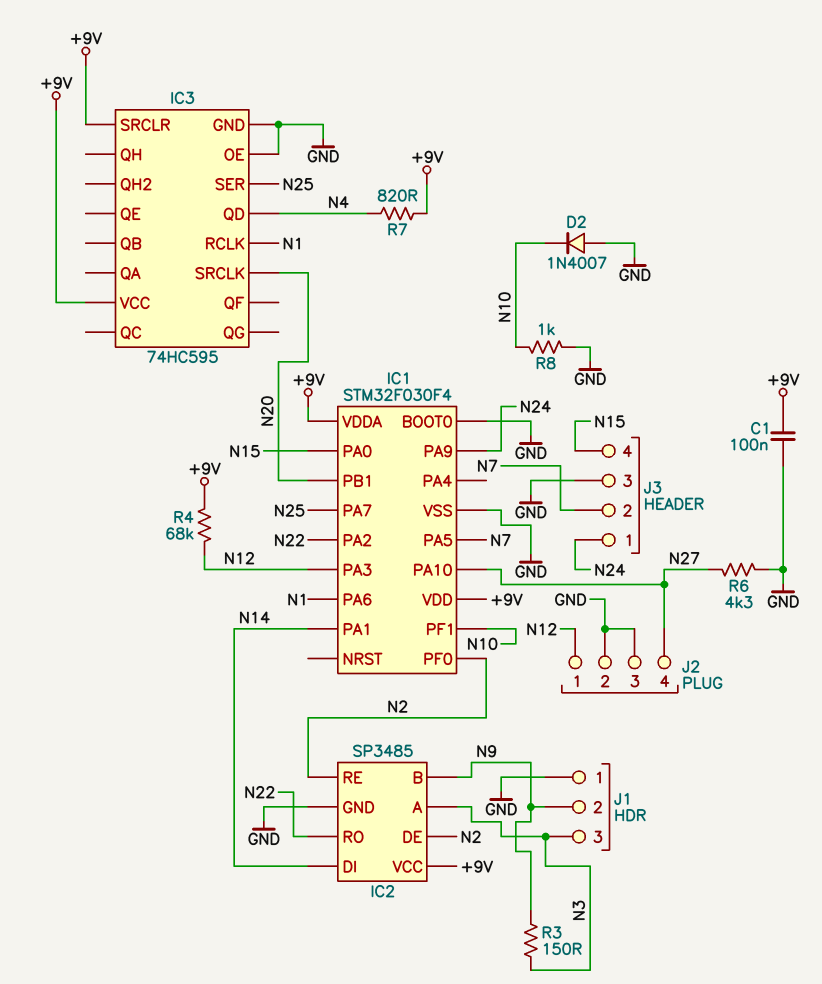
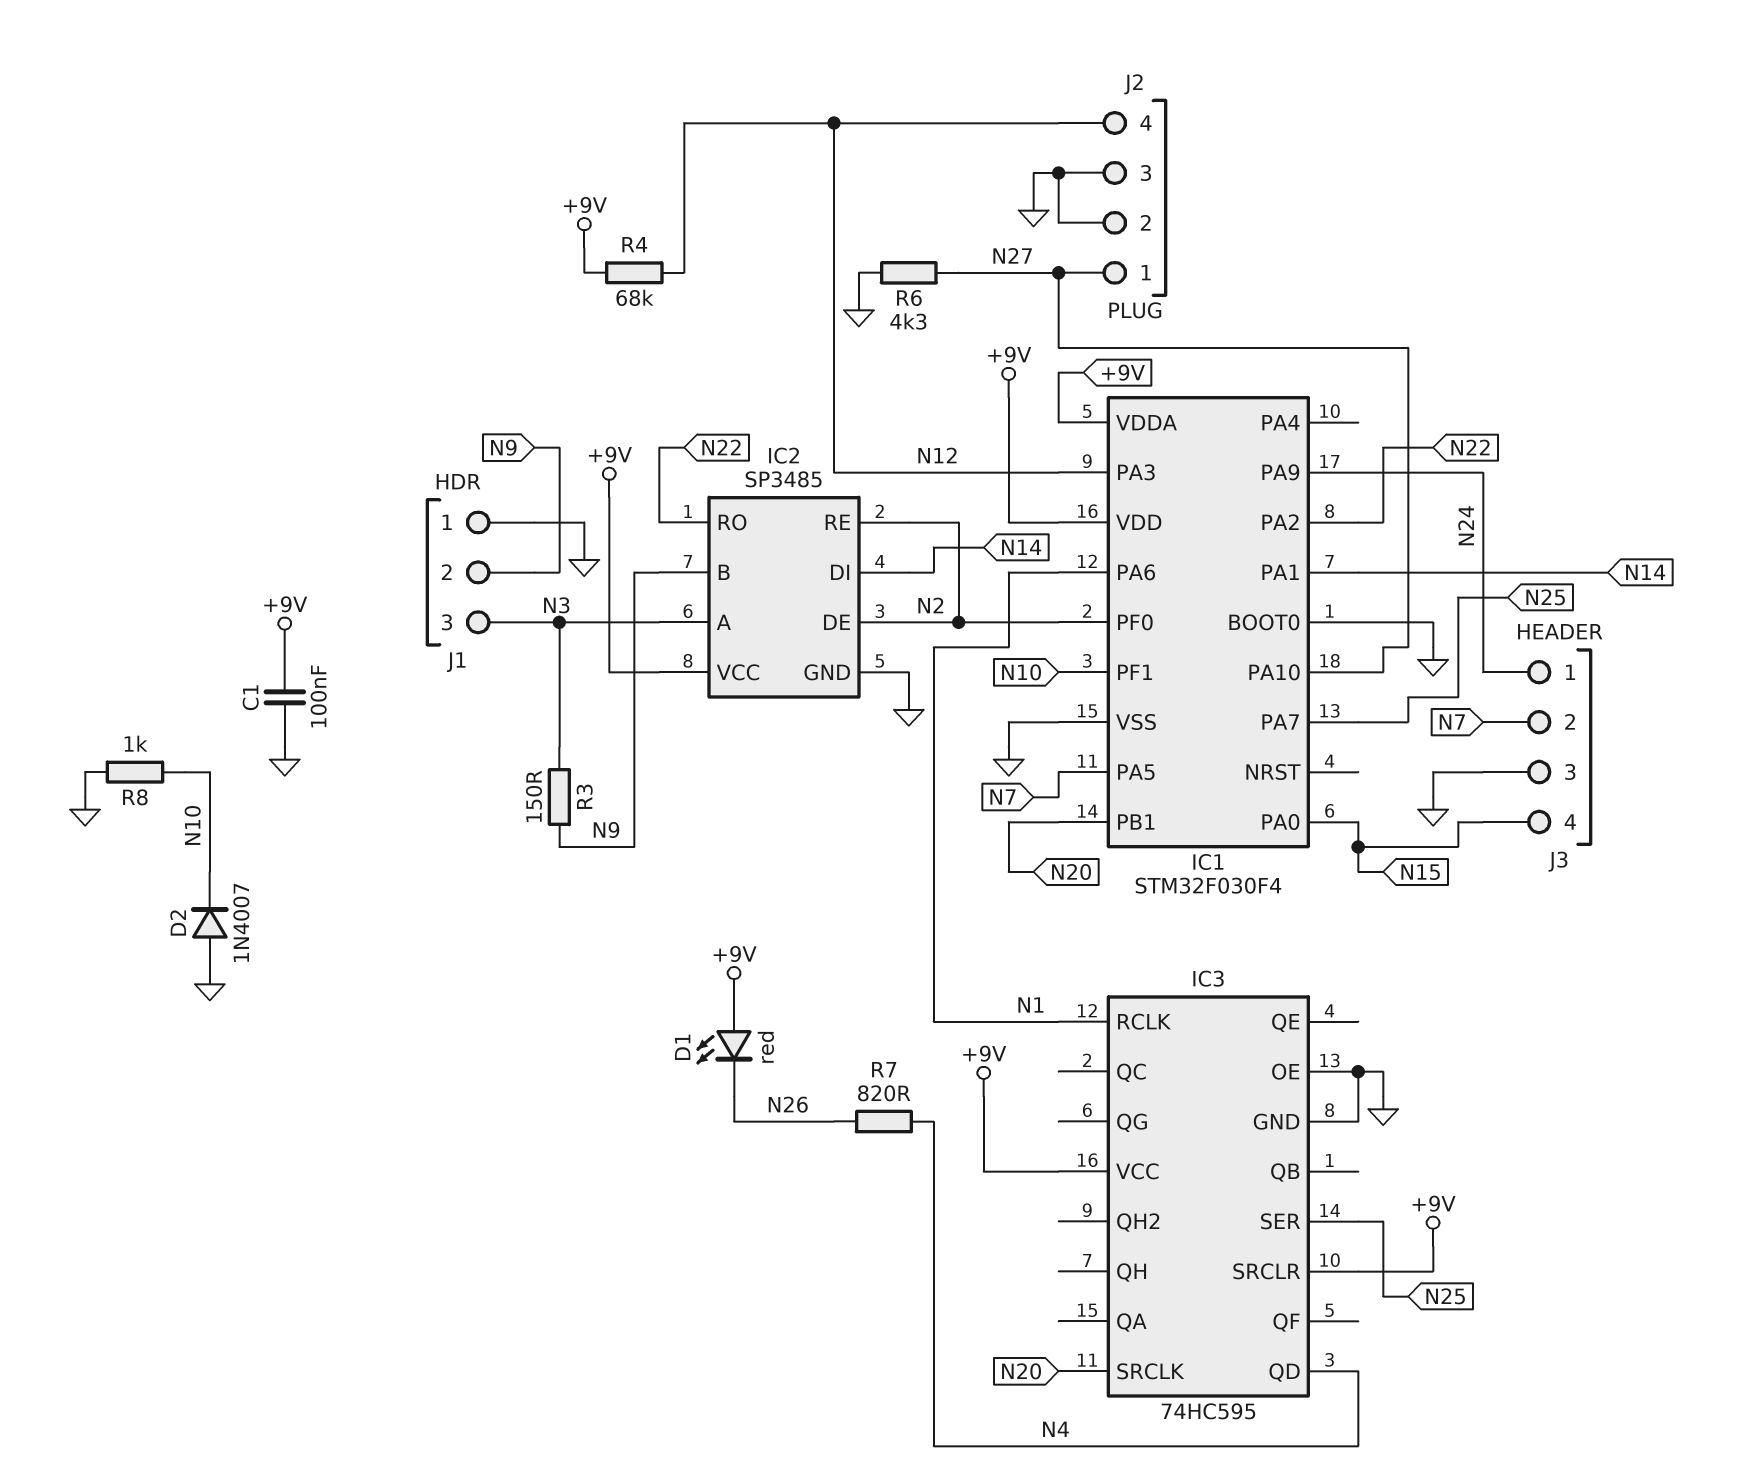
D1: none -> LED red (A +9V, K N26)
J2 pin 1: N12 -> N27
J2 pin 4: N27 -> N12
R7: 820 (+9V, N4) -> 820 (N4, N26)

